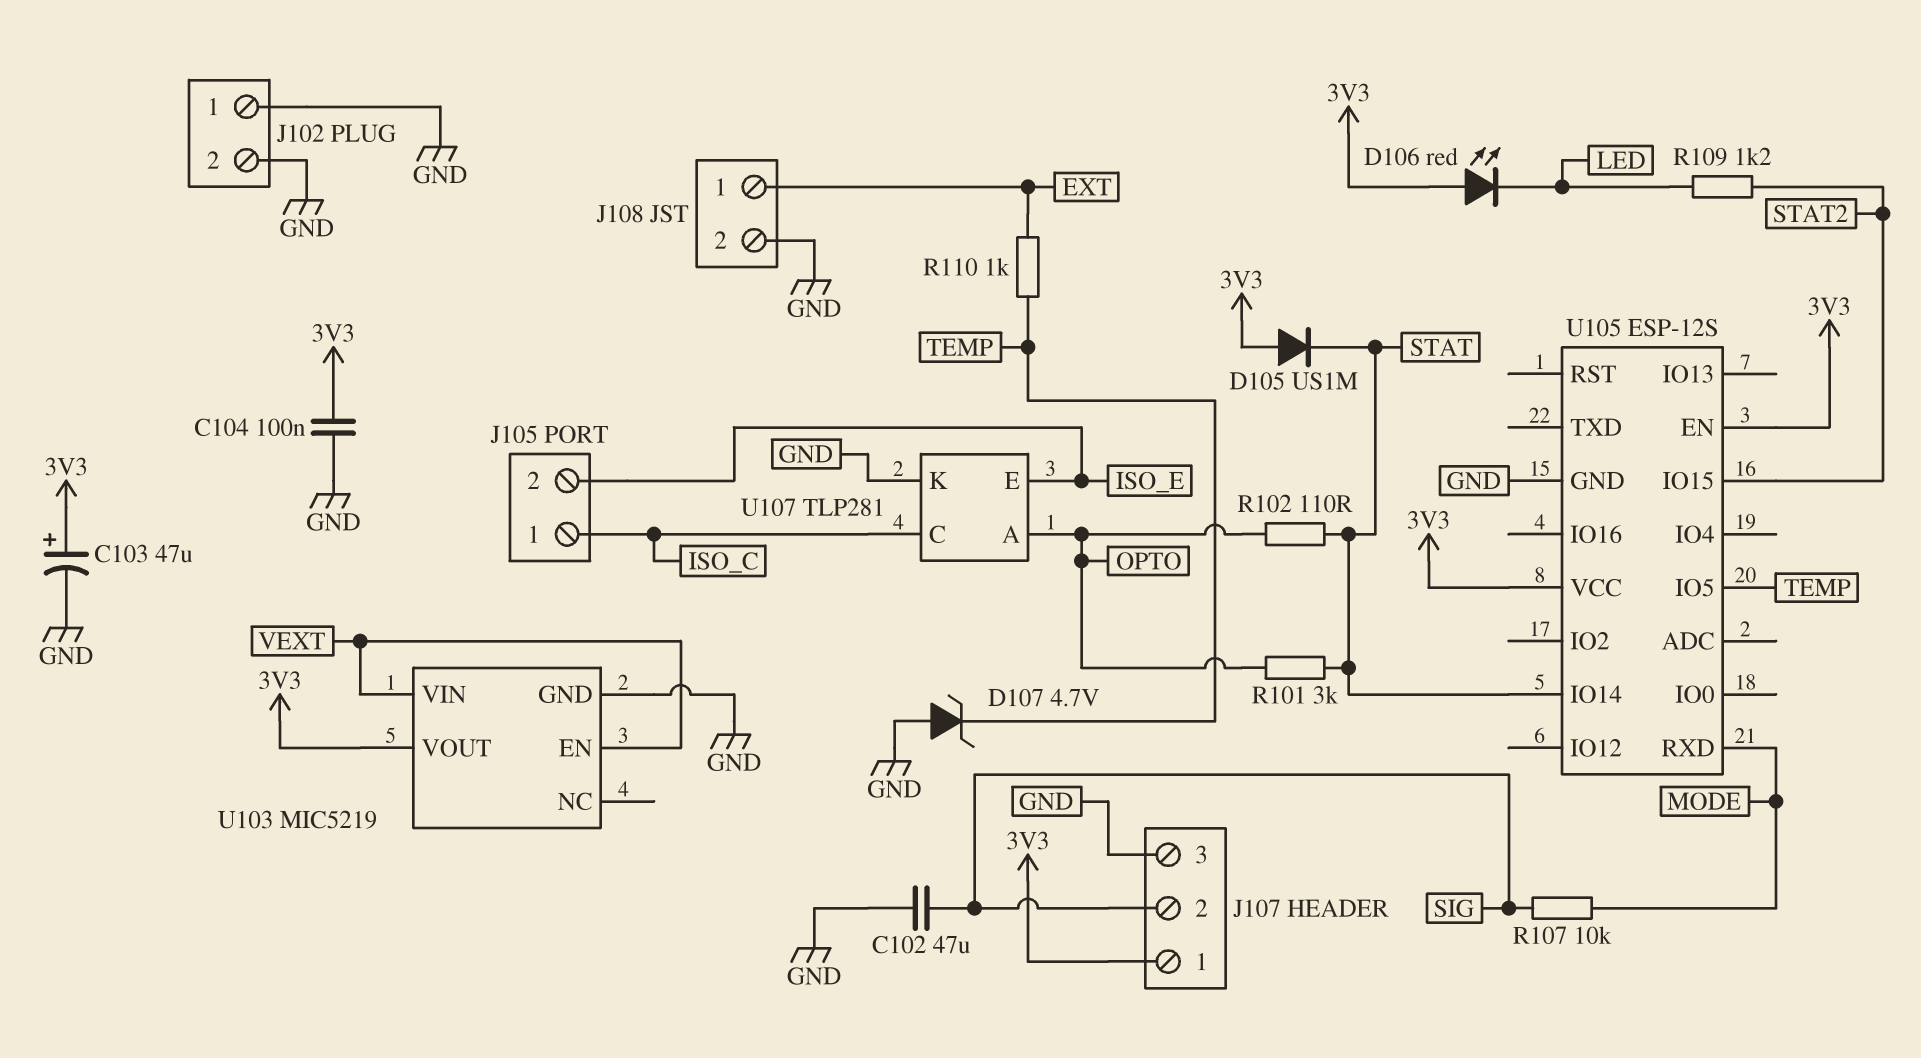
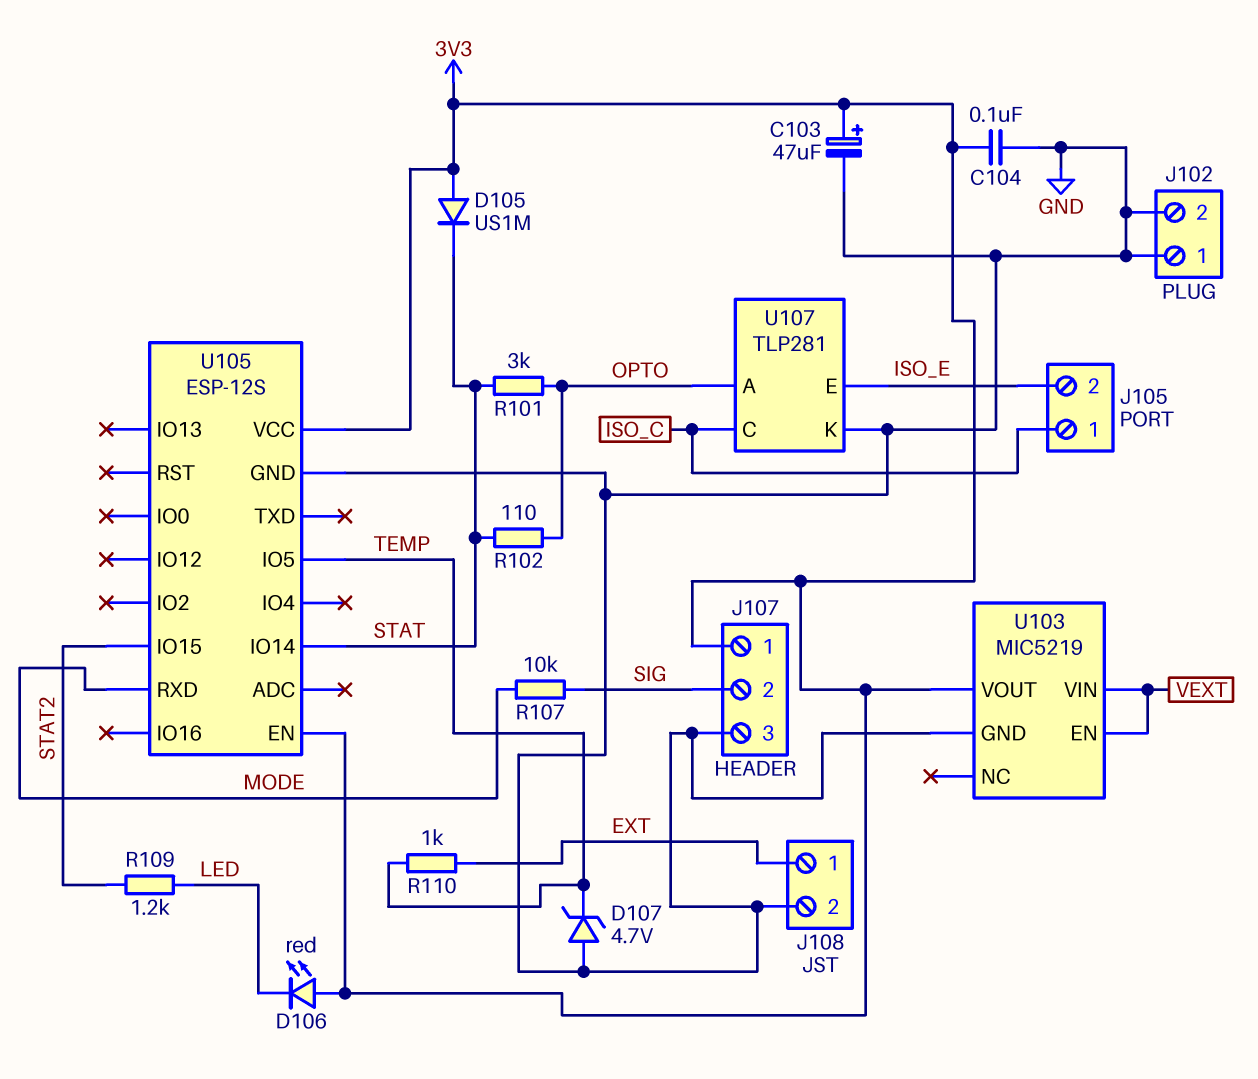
C102: 47uF (GND, SIG) -> none

